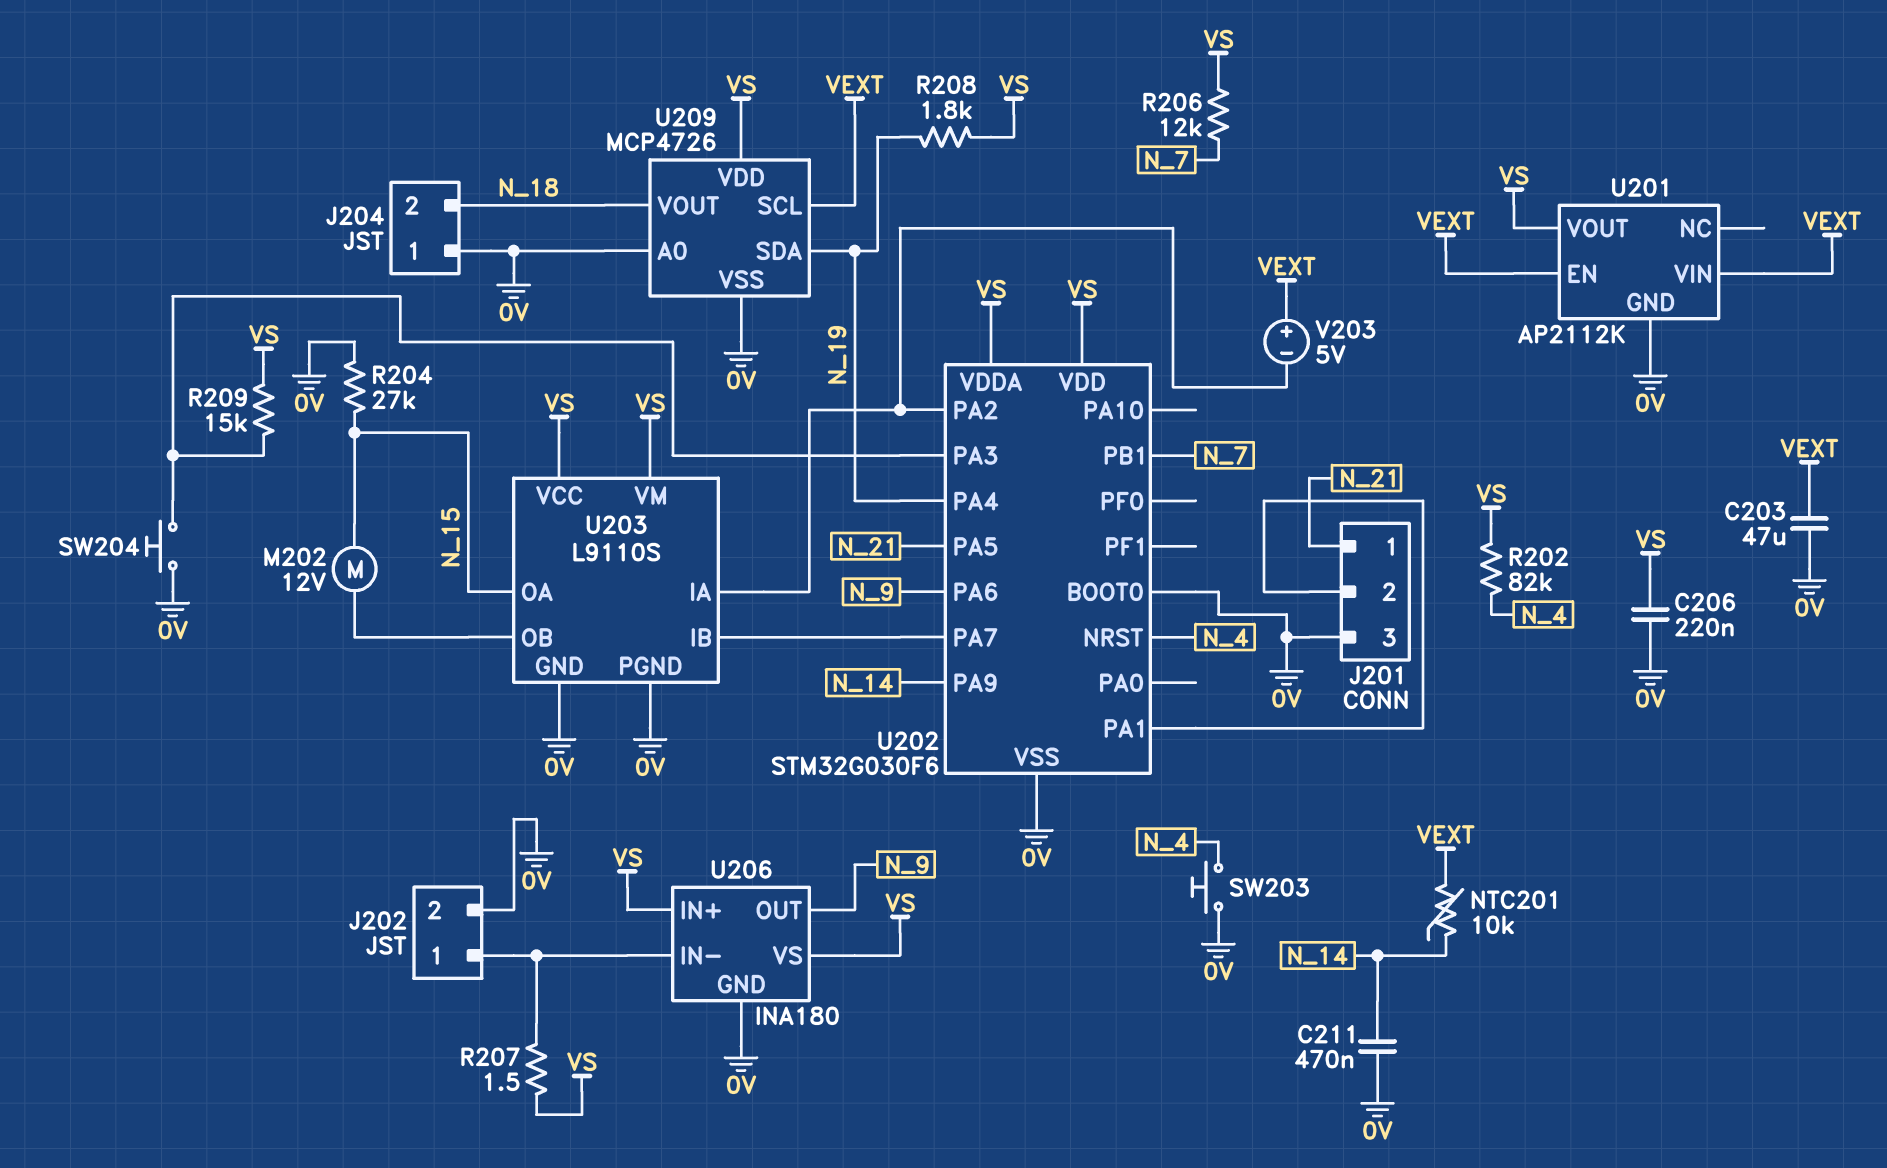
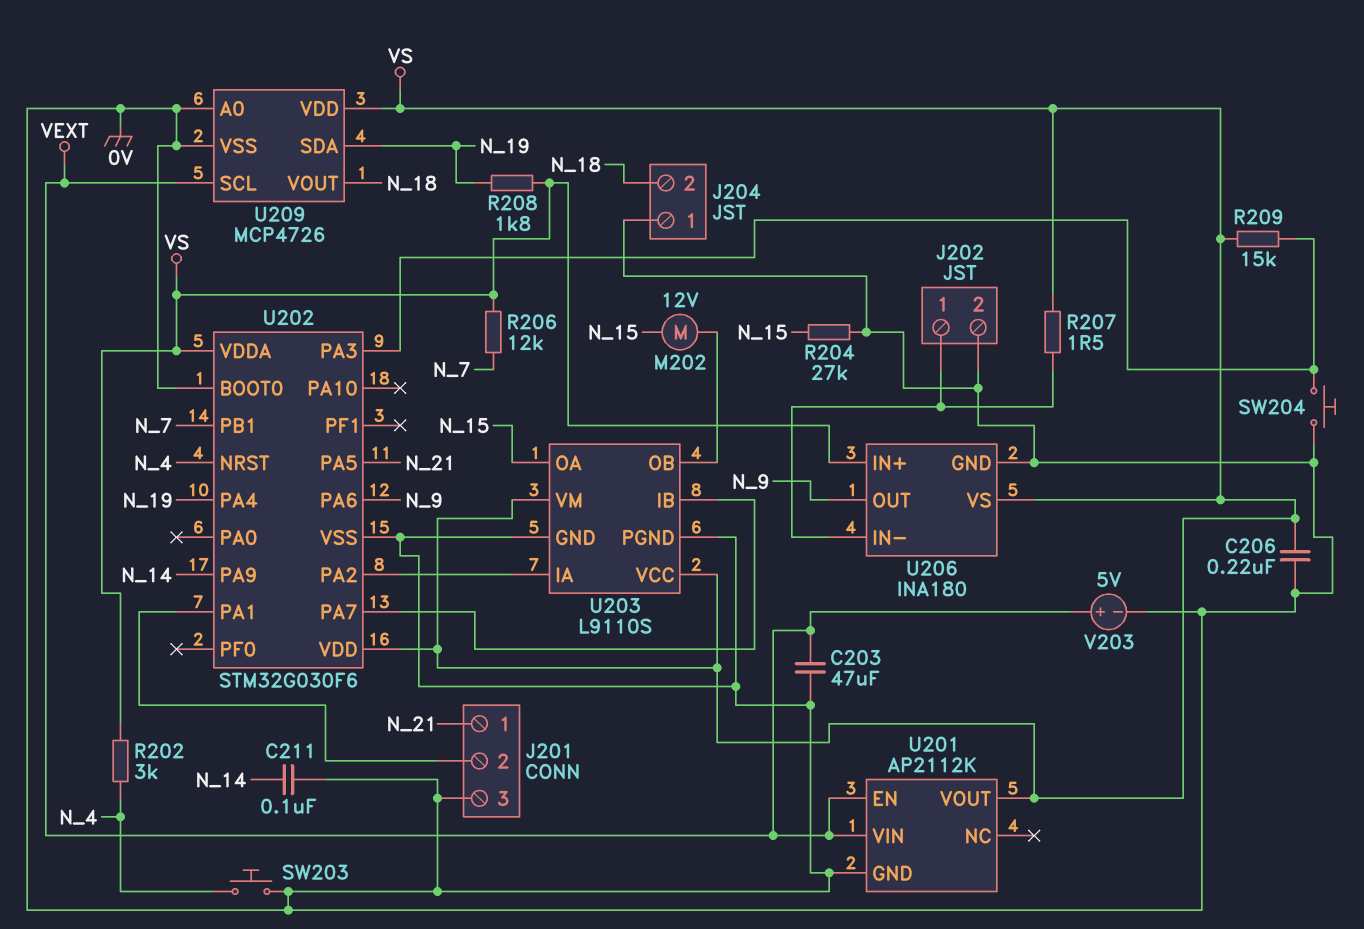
C211: 470nF (0V, N_14) -> 100nF (0V, N_14)
NTC201: 10k (N_14, VEXT) -> none
R202: 82k (N_4, VS) -> 3k (N_4, VS)
V203: 5V (plus VEXT, minus U202/PA2) -> 5V (plus VEXT, minus 0V)

